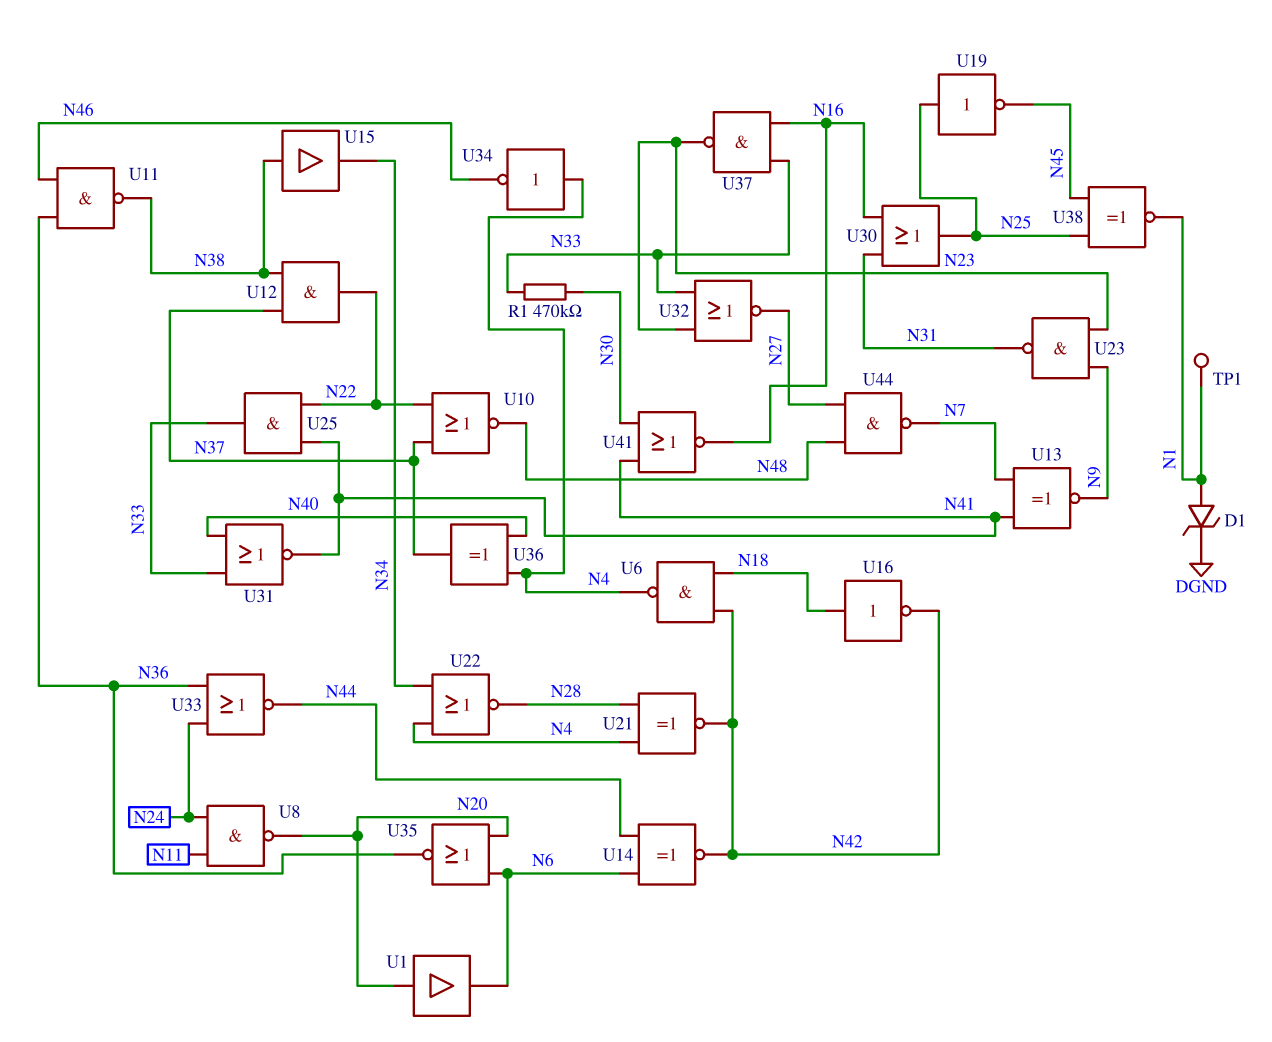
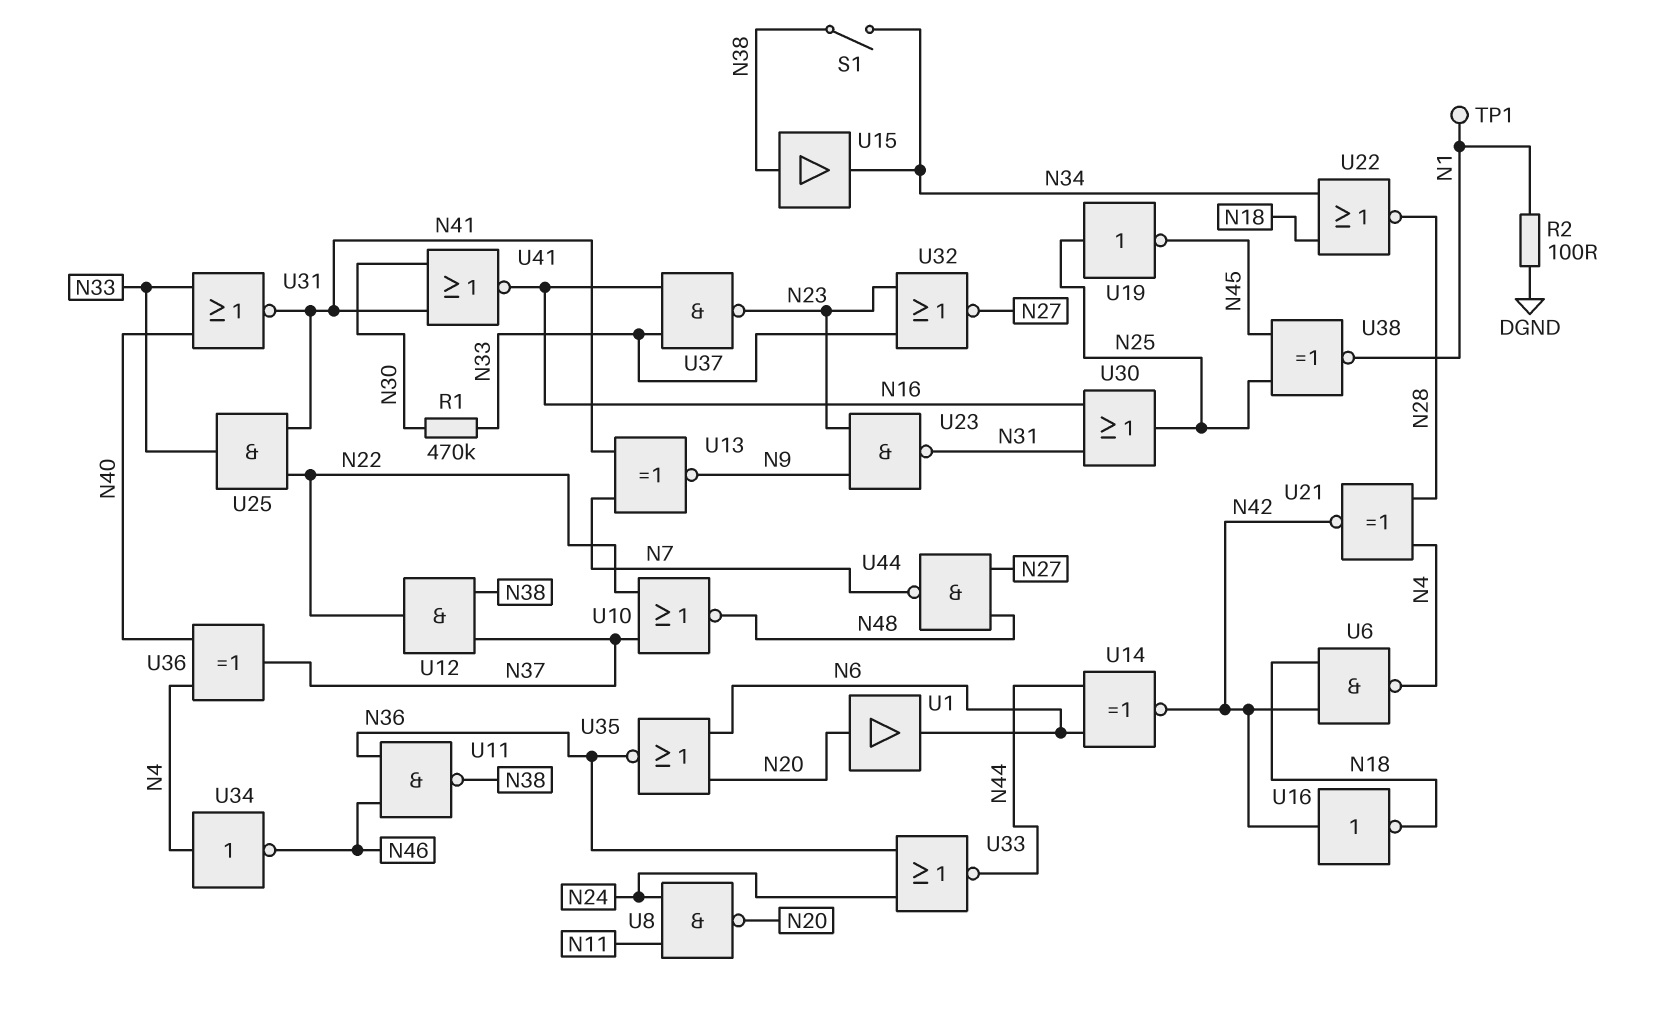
D1: zener (A N1, K DGND) -> none
R2: none -> 100 (DGND, N1)
S1: none -> switch (N34, N38)
U16: NOT (in N18, out N42) -> NOT (in N42, out N18)
U22: NOR (in N4, in N34, out N28) -> NOR (in N18, in N34, out N28)

